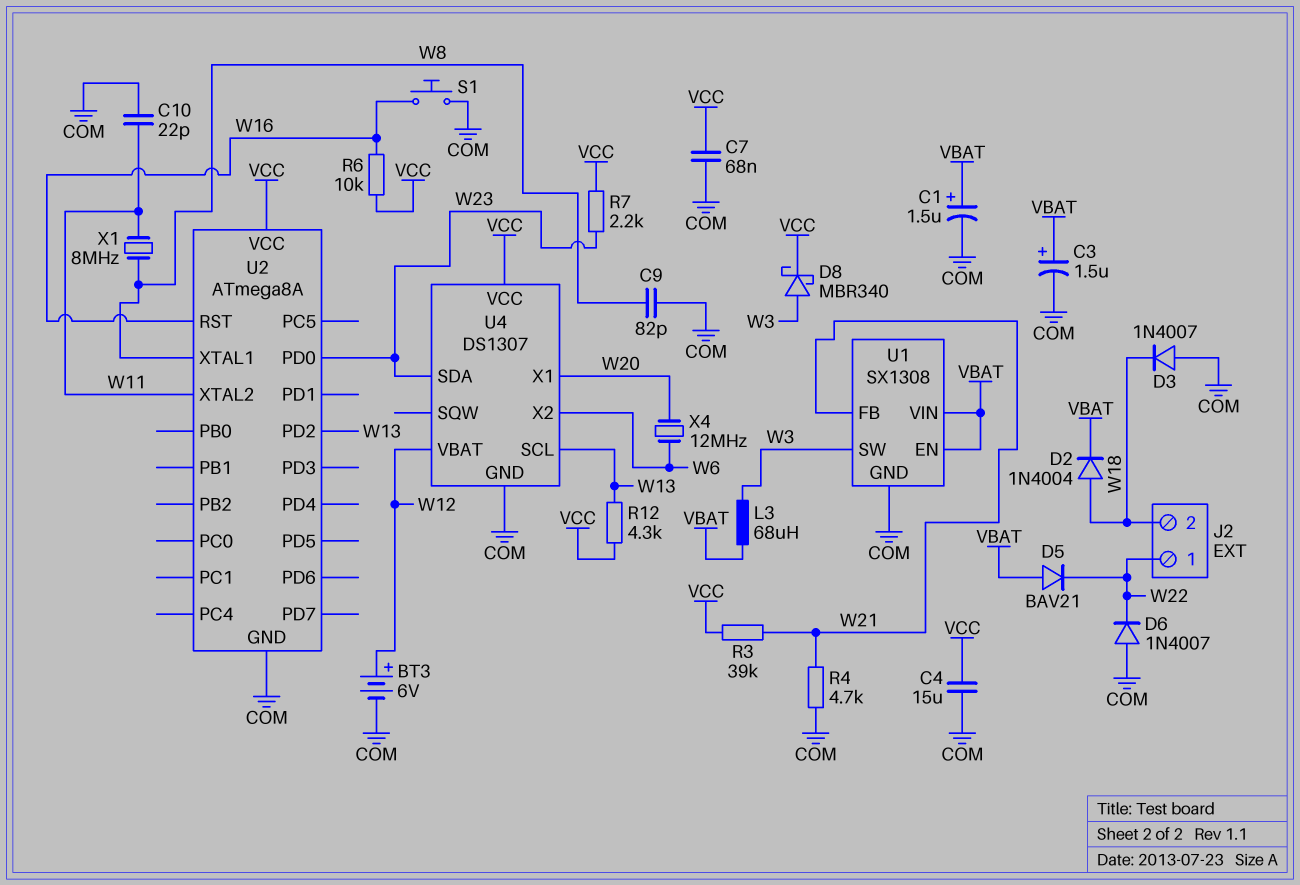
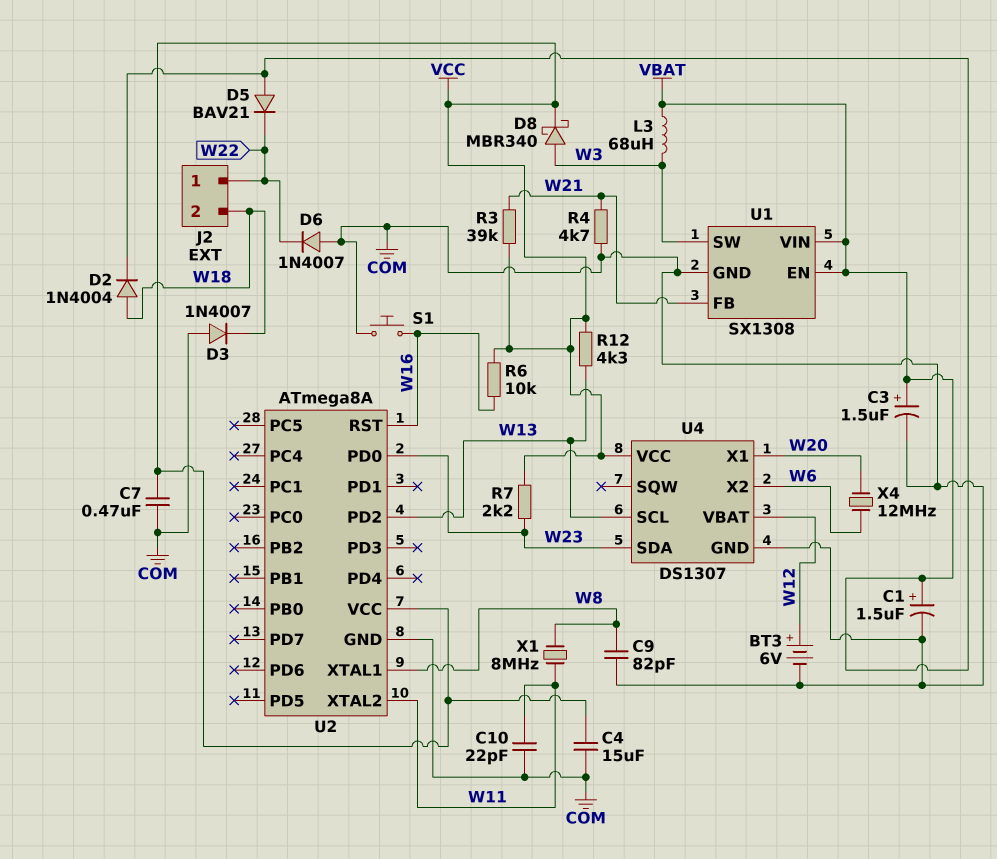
C7: 68nF (COM, VCC) -> 470nF (COM, VCC)

